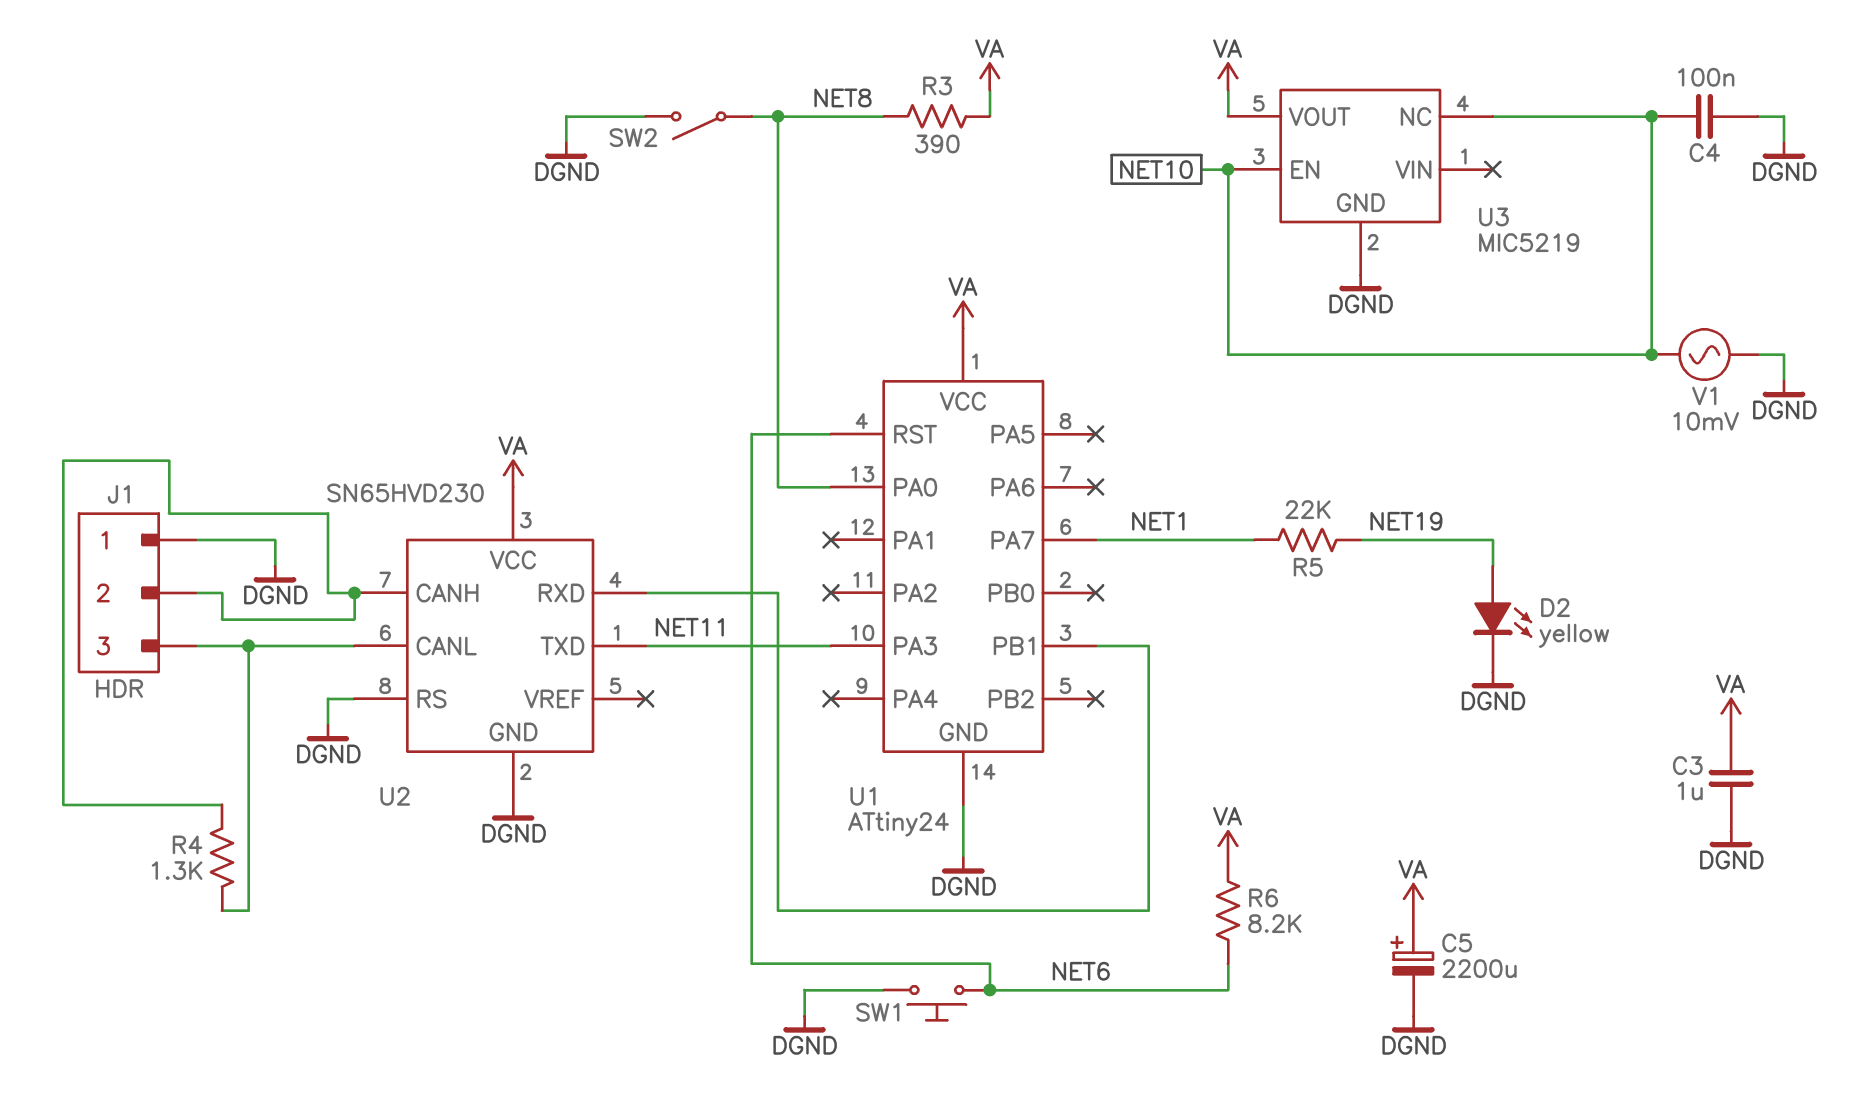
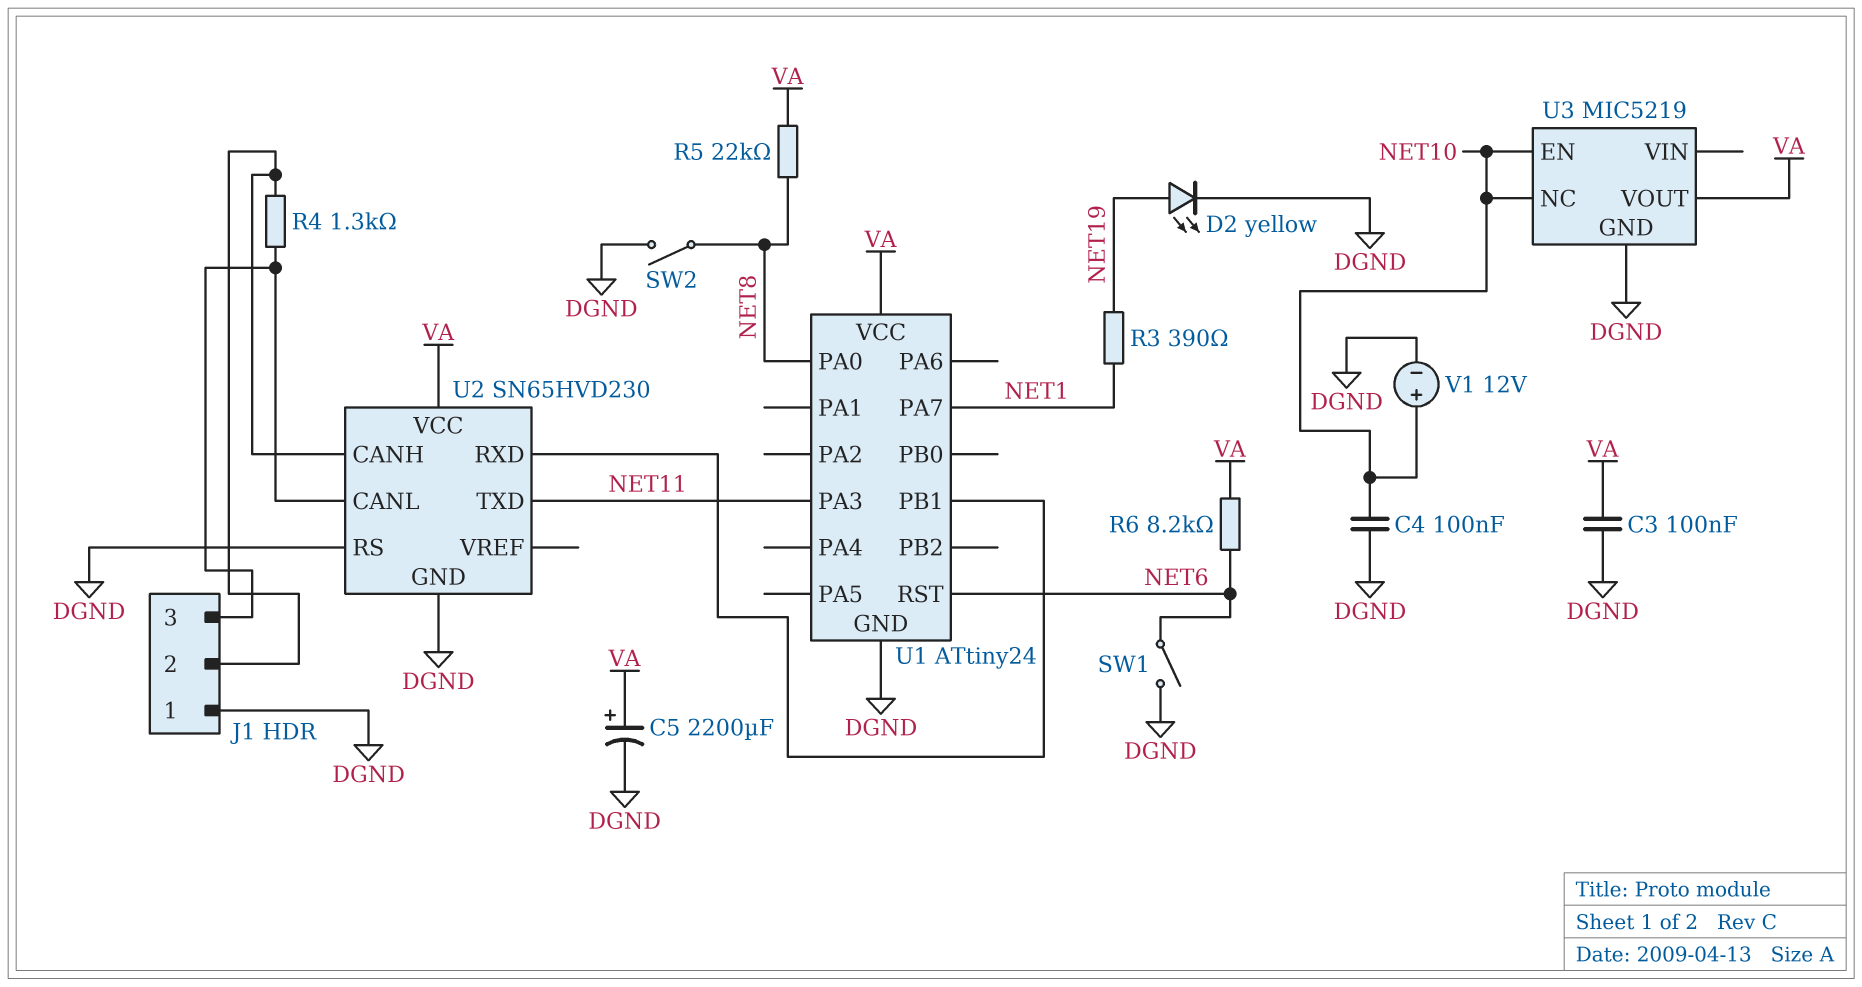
C3: 1uF (DGND, VA) -> 100nF (DGND, VA)
R3: 390 (NET8, VA) -> 390 (NET1, NET19)
R5: 22k (NET1, NET19) -> 22k (NET8, VA)
SW1: button (DGND, NET6) -> switch (DGND, NET6)
V1: AC 10mV (DGND, NET10) -> 12V (plus NET10, minus DGND)

